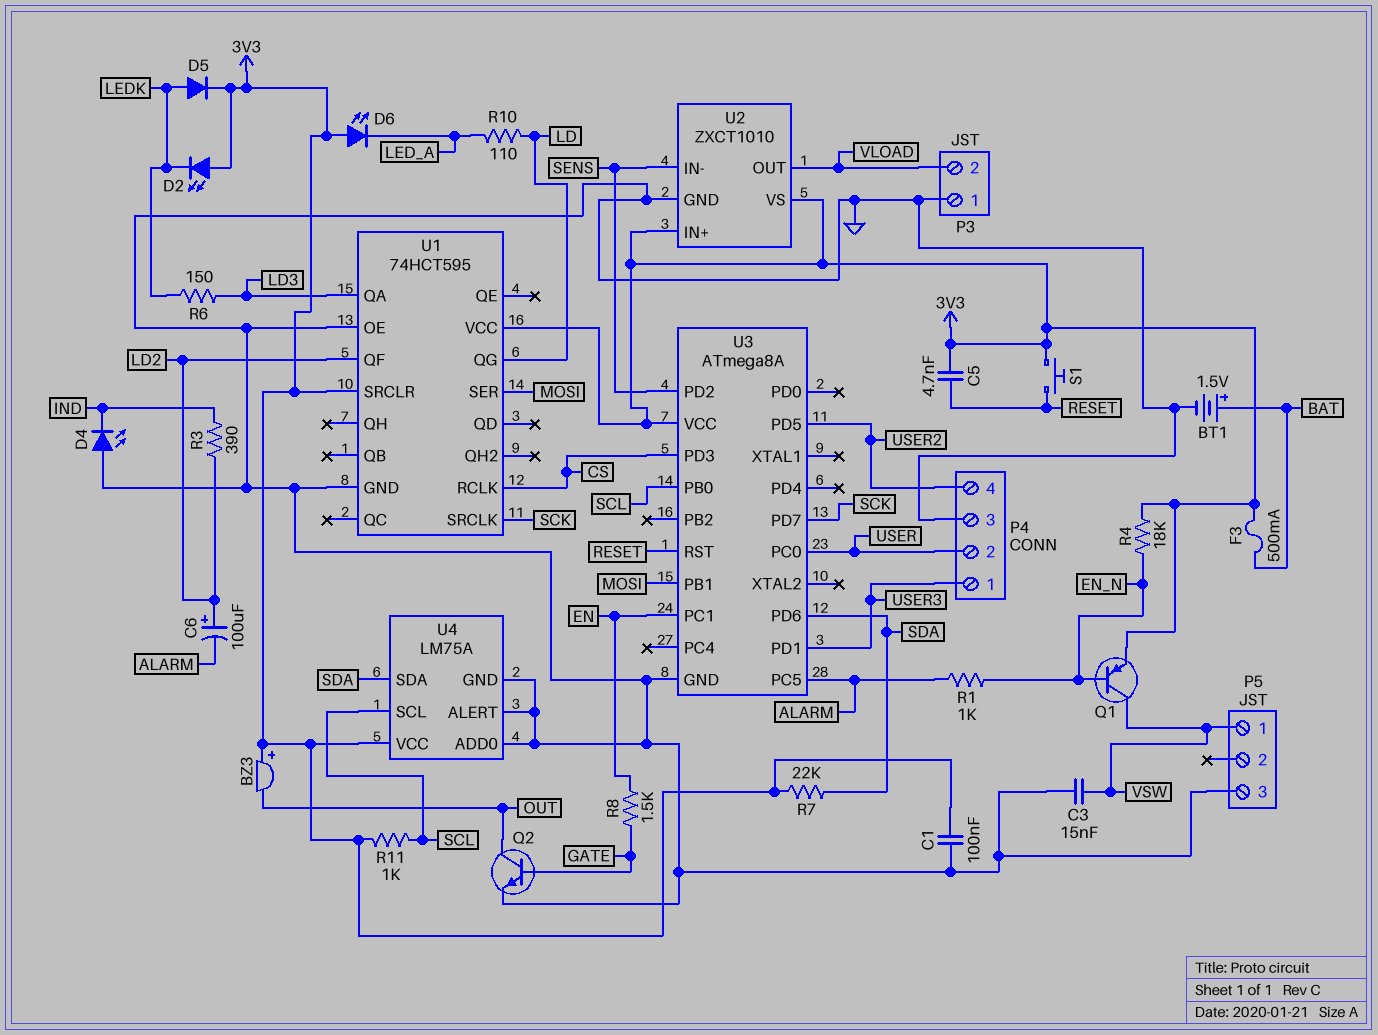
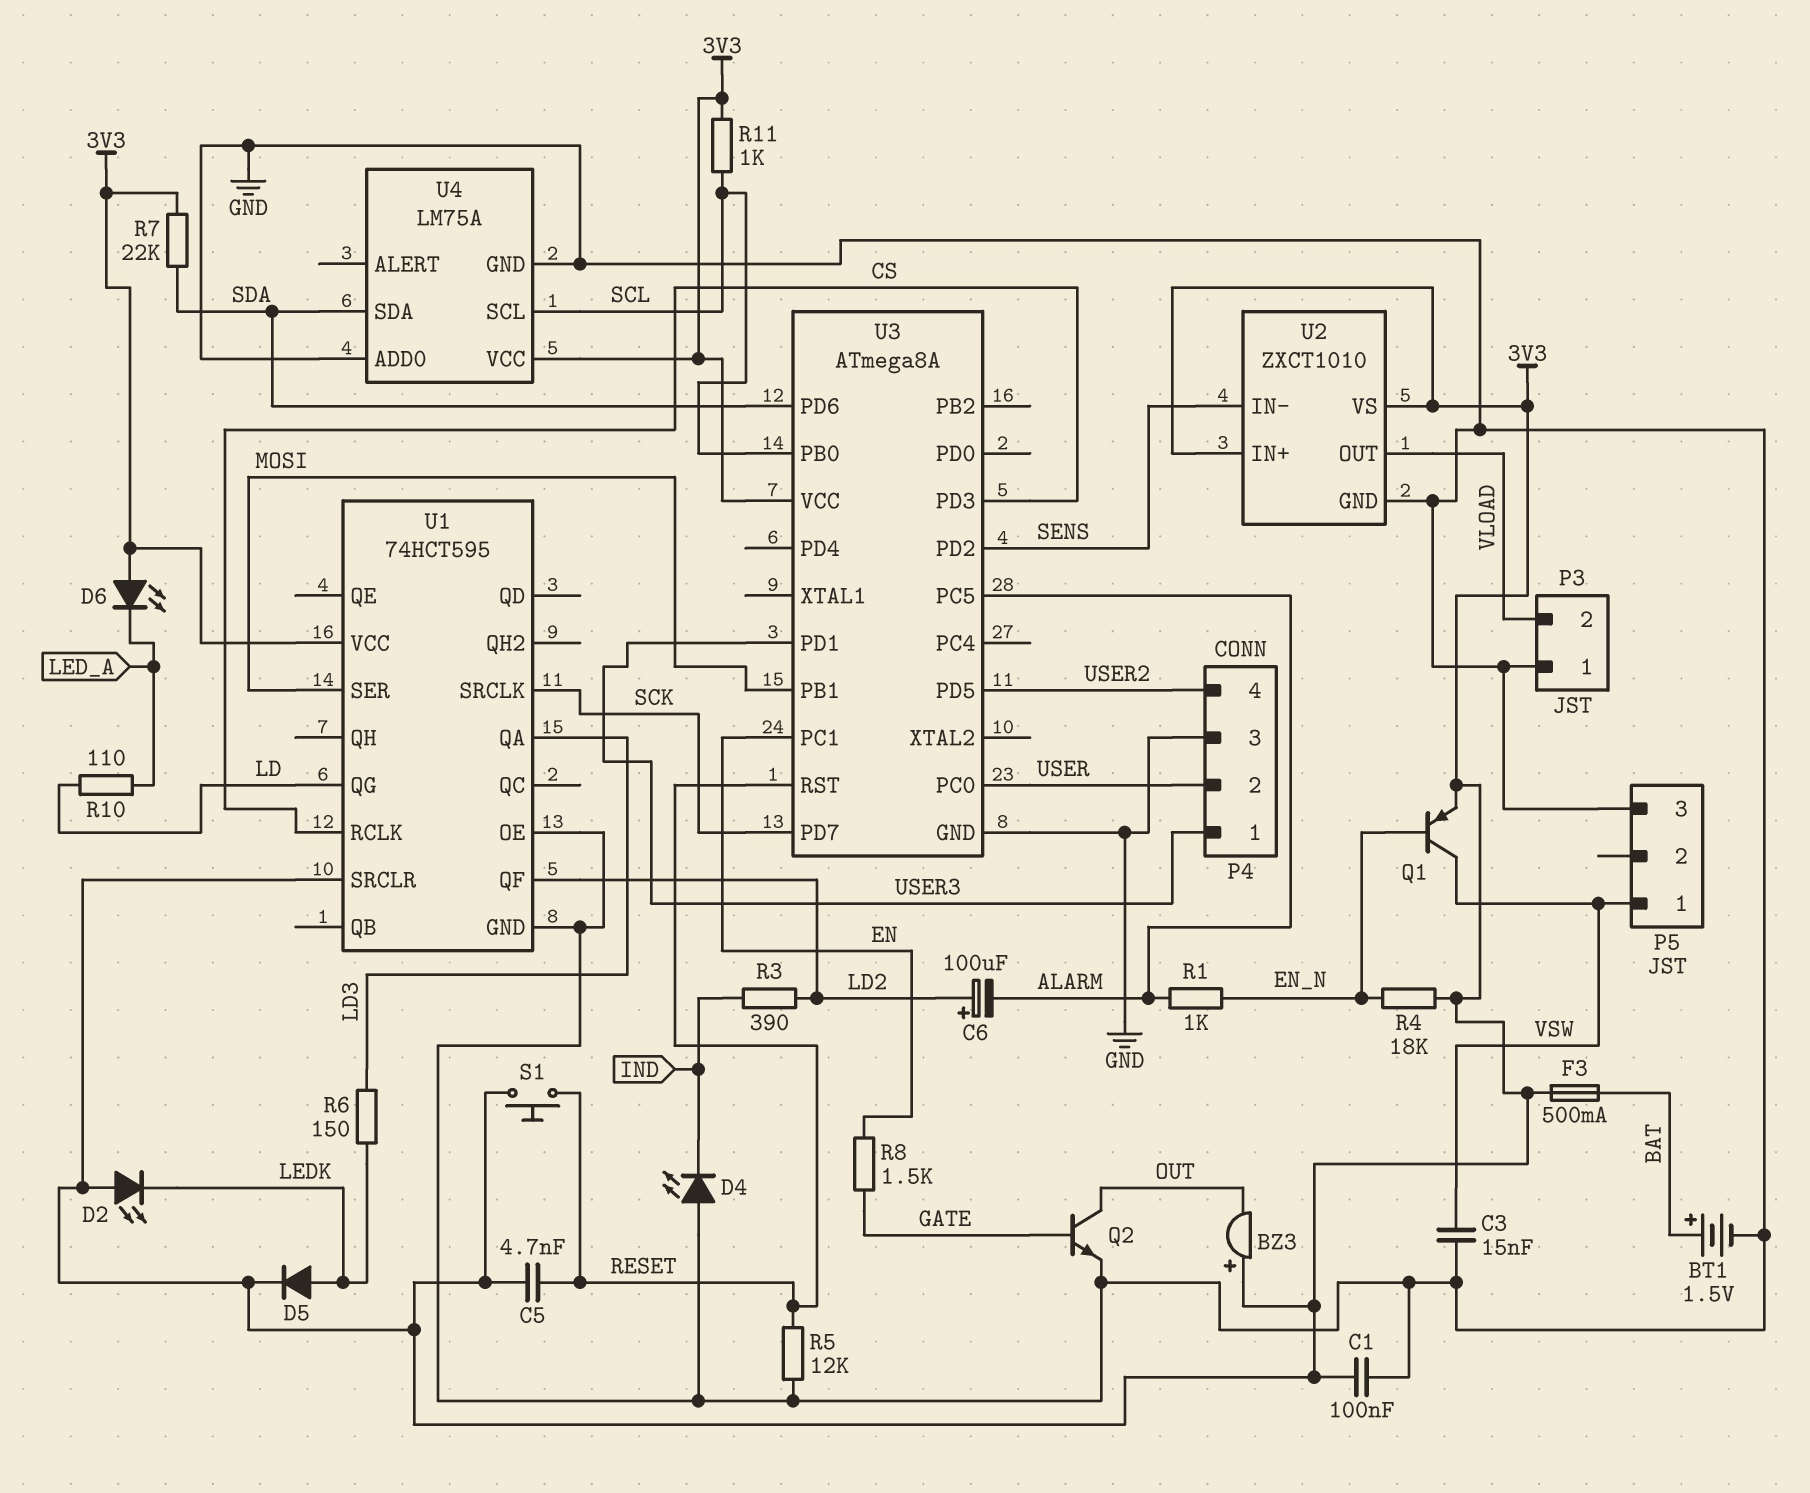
R5: none -> 12k (GND, RESET)
U4 pin ALERT: GND -> none

